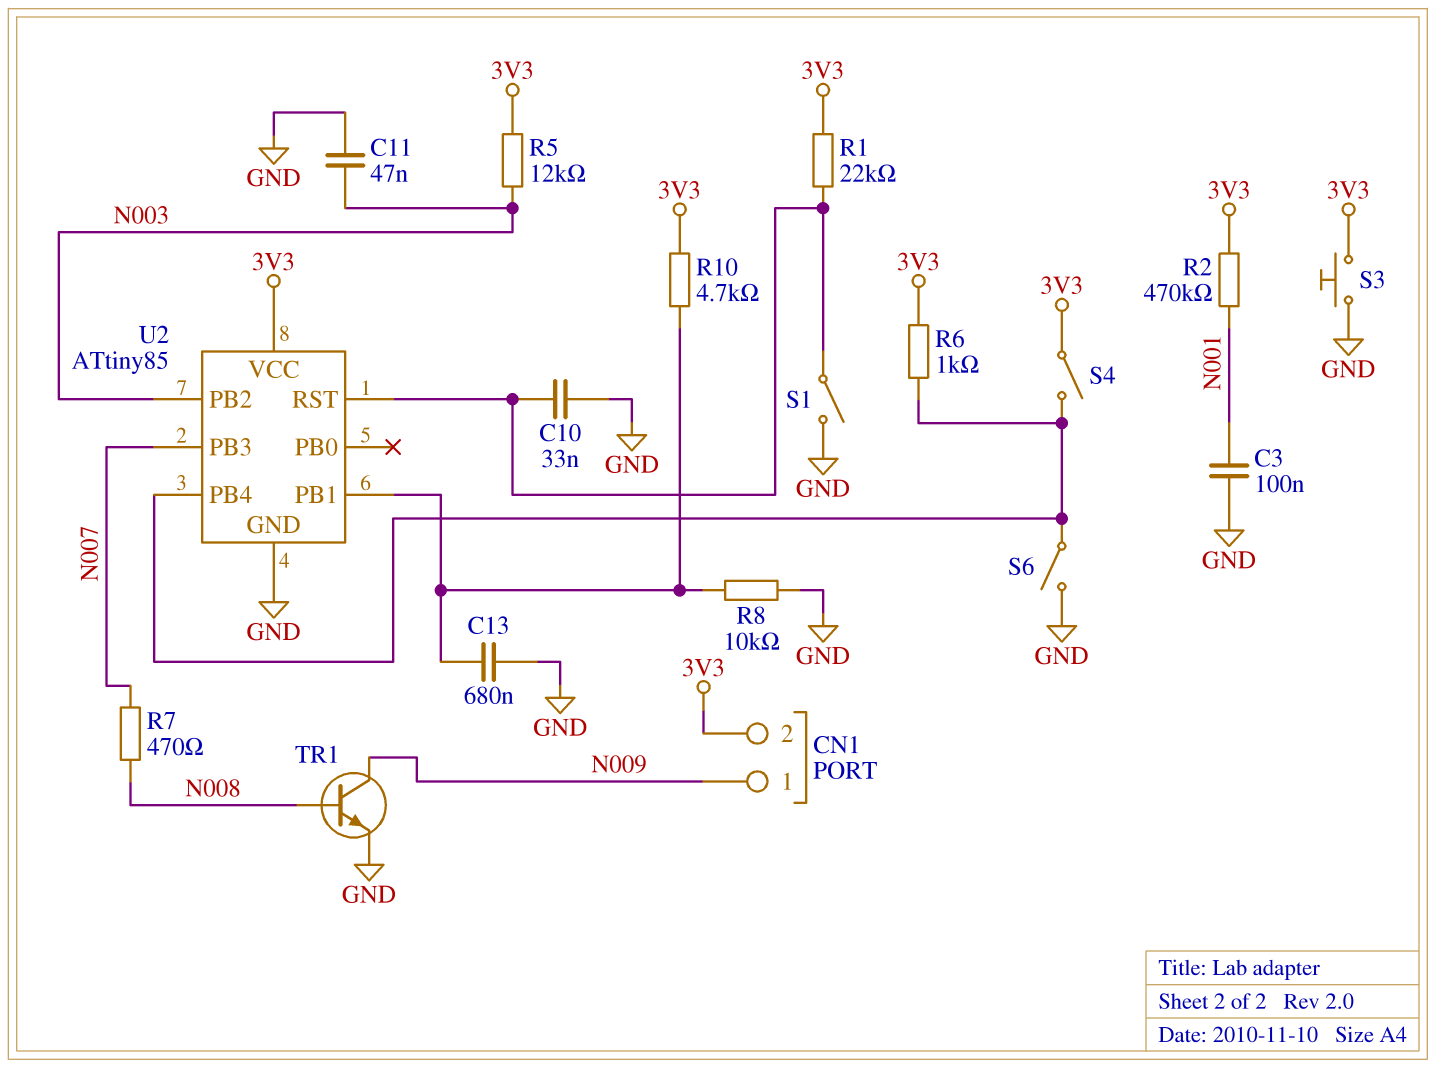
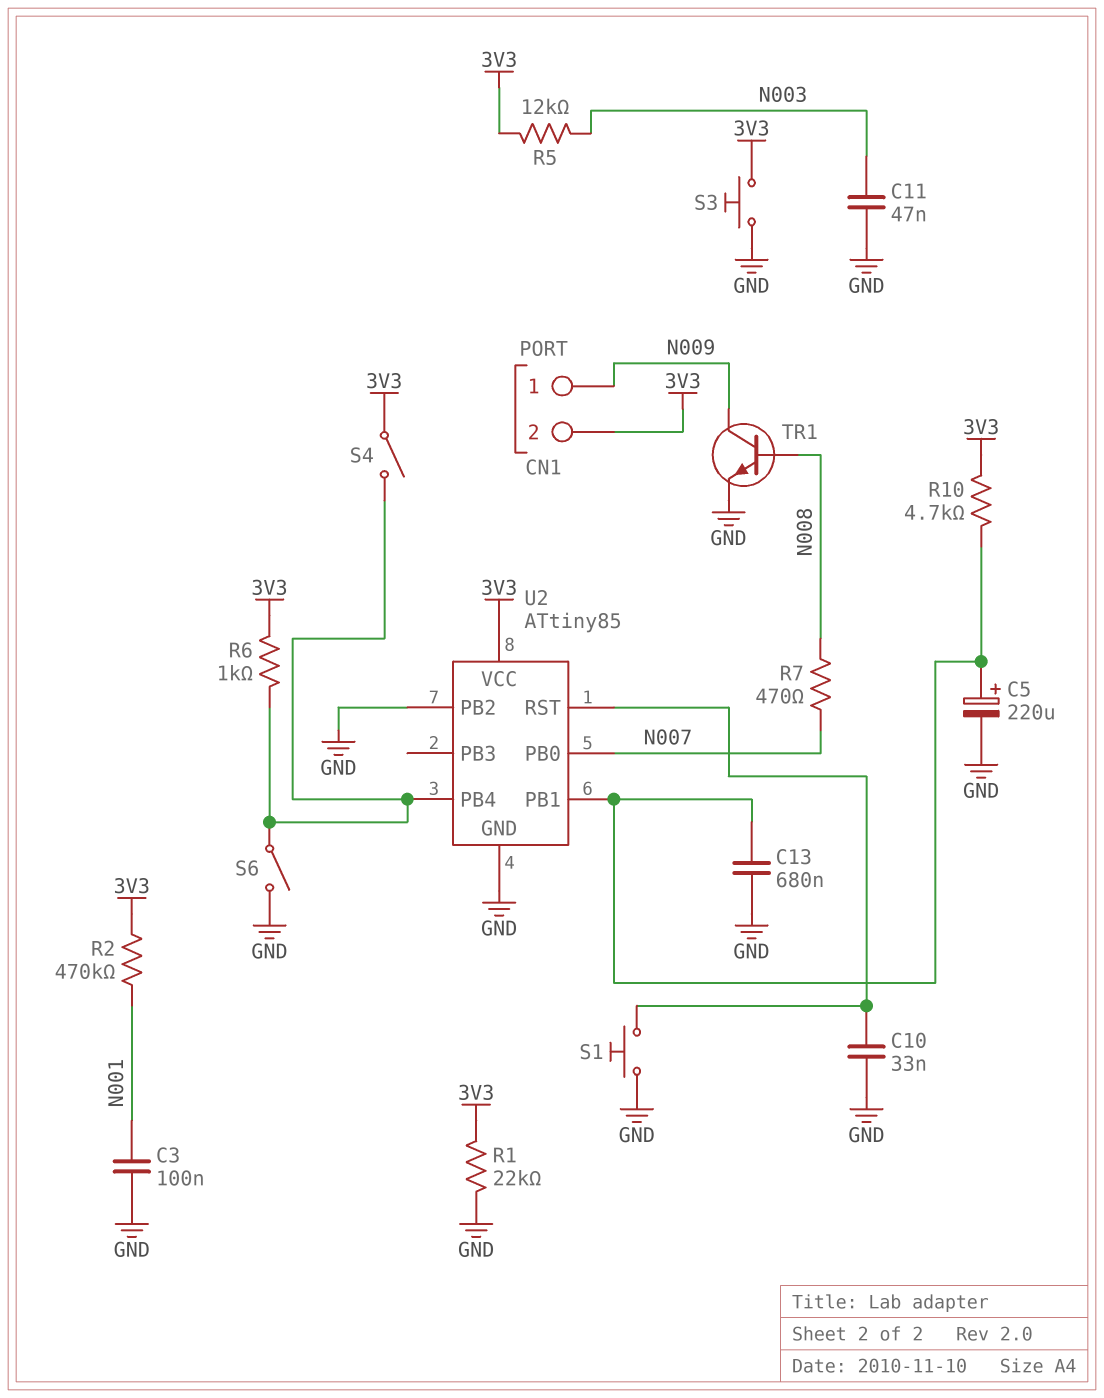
C5: none -> 220uF (plus U2/PB1, minus GND)
R1: 22k (3V3, U2/RST) -> 22k (3V3, GND)
R8: 10k (GND, U2/PB1) -> none
S1: switch (GND, U2/RST) -> button (GND, U2/RST)
U2 pin PB0: none -> N007
U2 pin PB2: N003 -> GND
U2 pin PB3: N007 -> none

